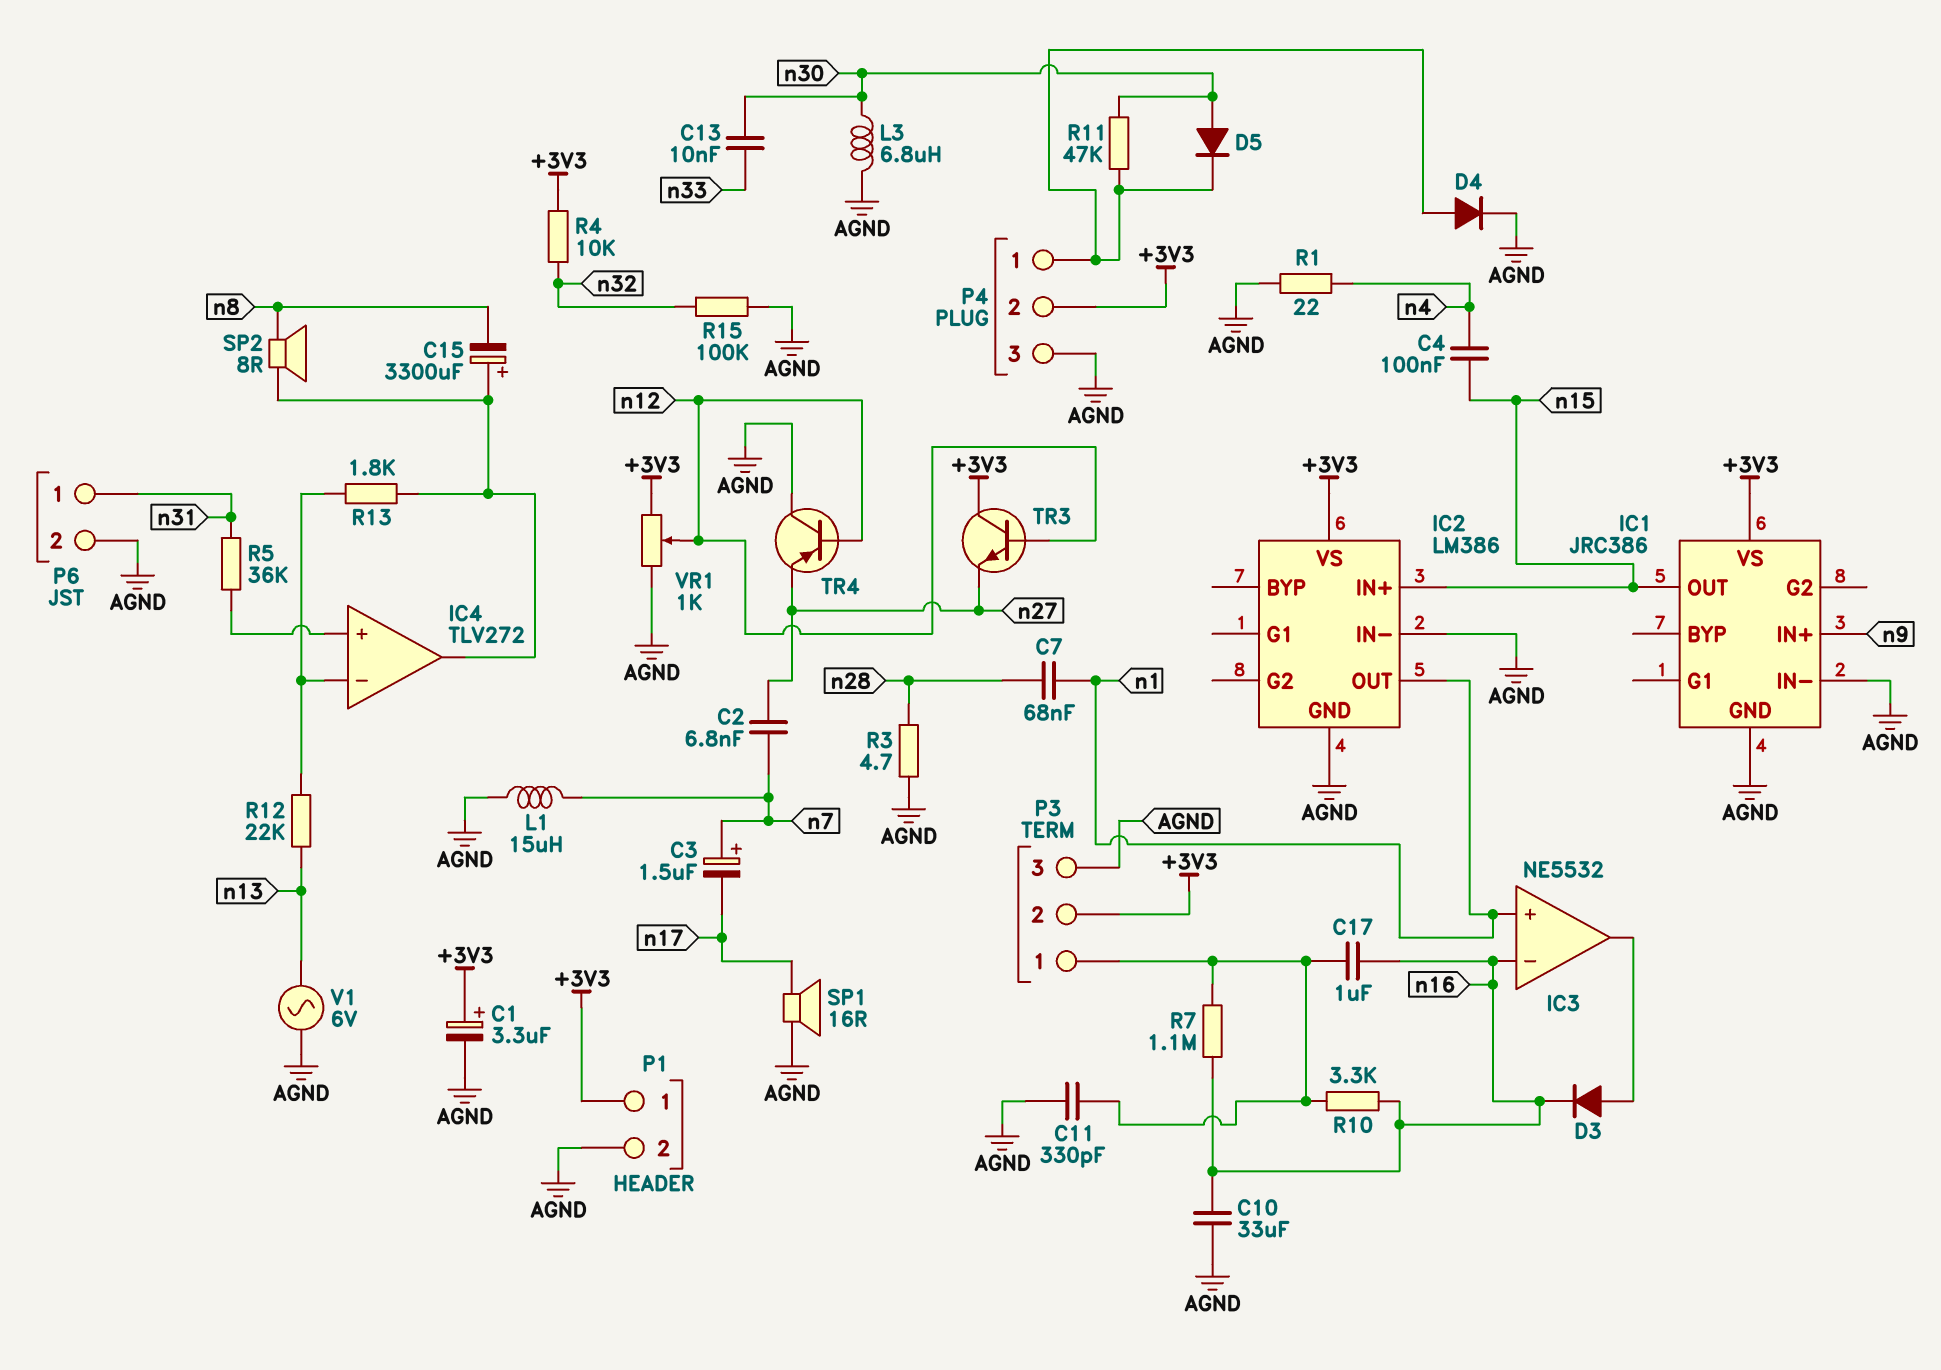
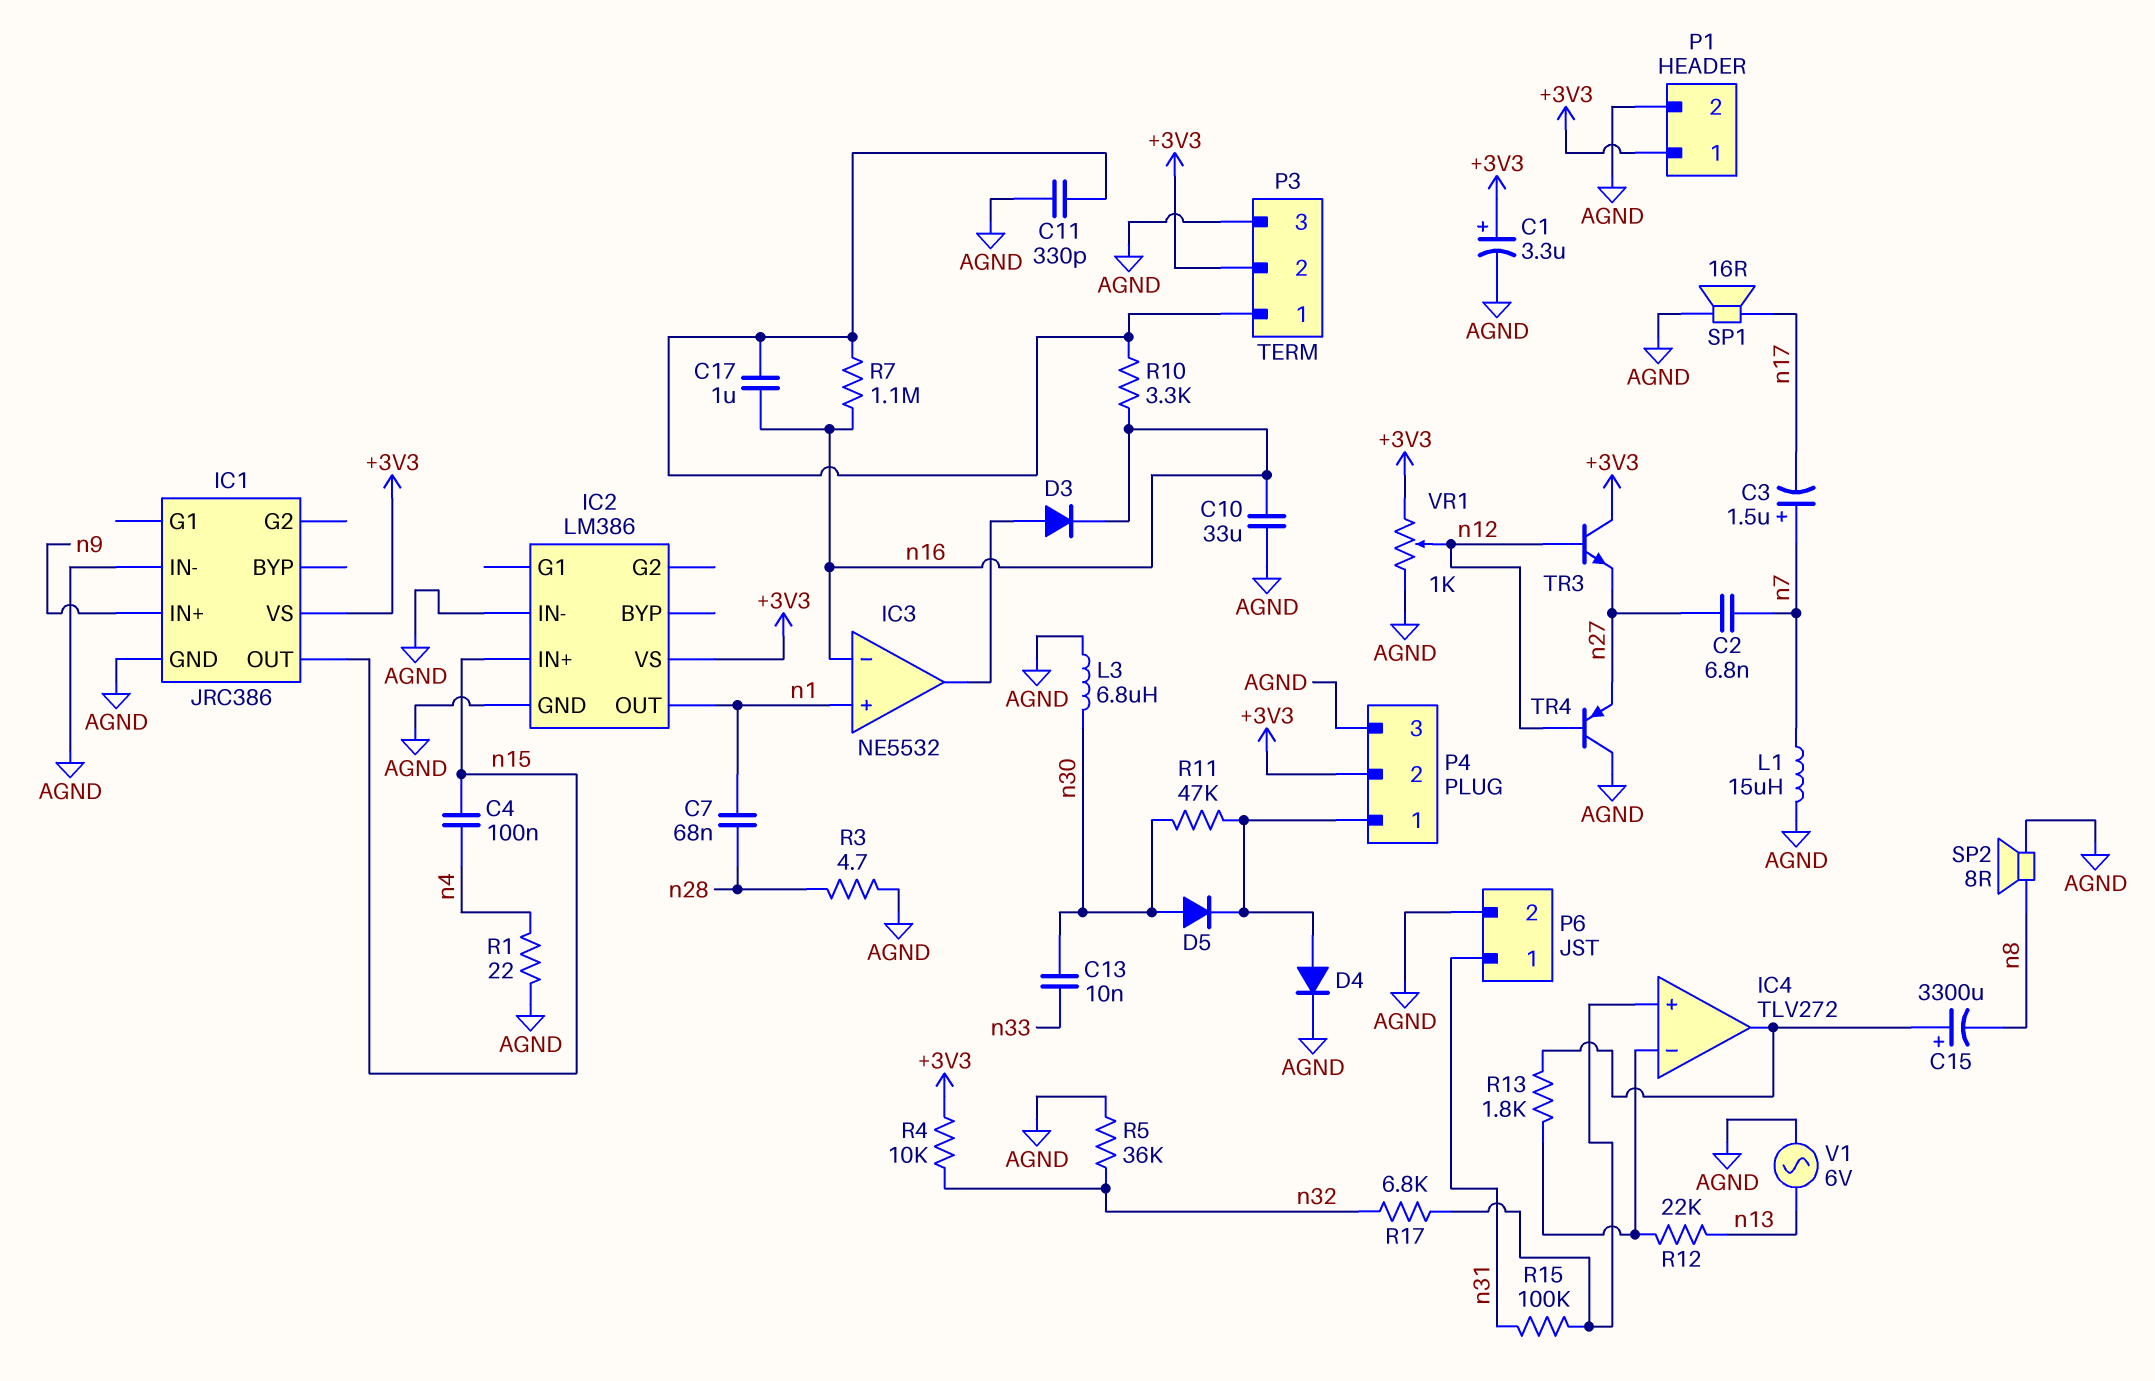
R5: 36k (IC4/in+, n31) -> 36k (AGND, n32)
R15: 100k (AGND, n32) -> 100k (IC4/in+, n31)
R17: none -> 6.8k (IC4/in+, n32)
SP2: speaker 8R (IC4/out, n8) -> speaker 8R (AGND, n8)

